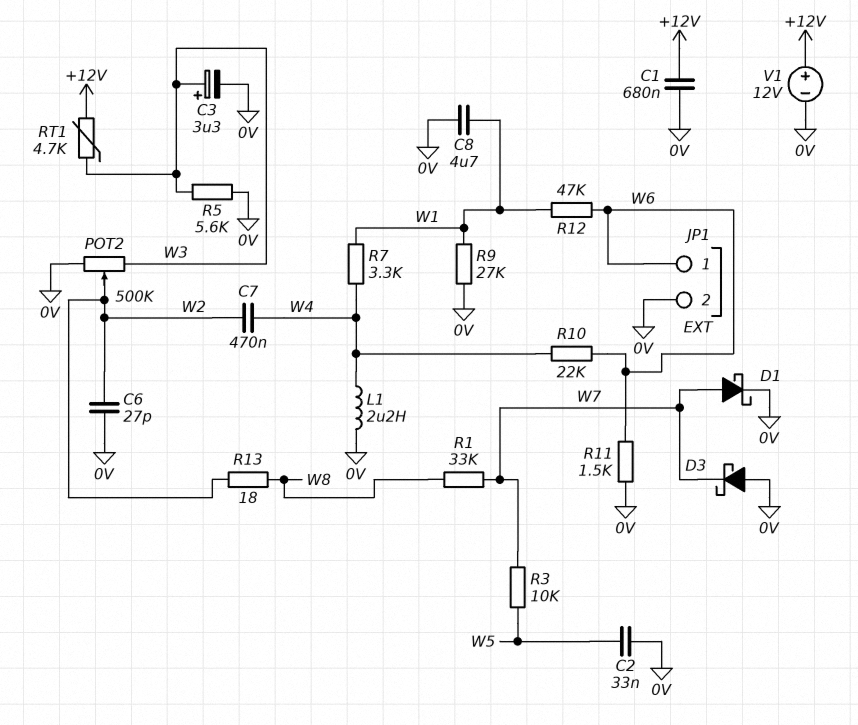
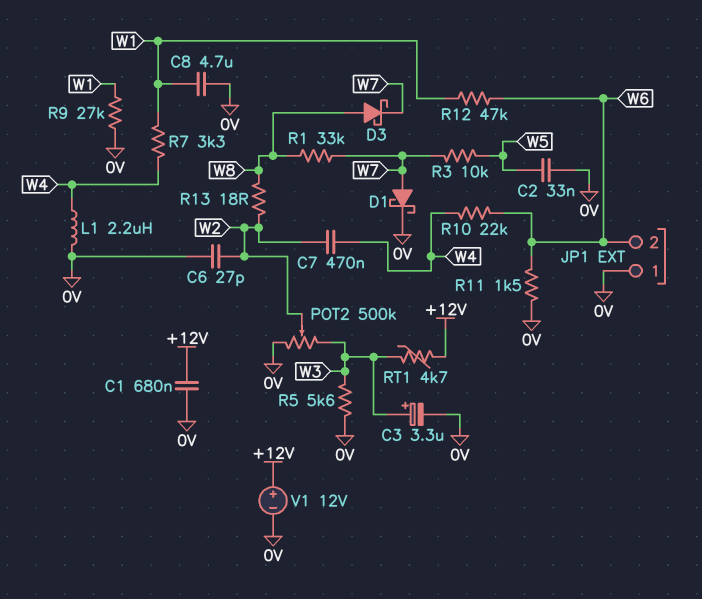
D3: schottky (A 0V, K W7) -> schottky (A W8, K W7)
JP1 pin 1: W6 -> 0V
JP1 pin 2: 0V -> W6

